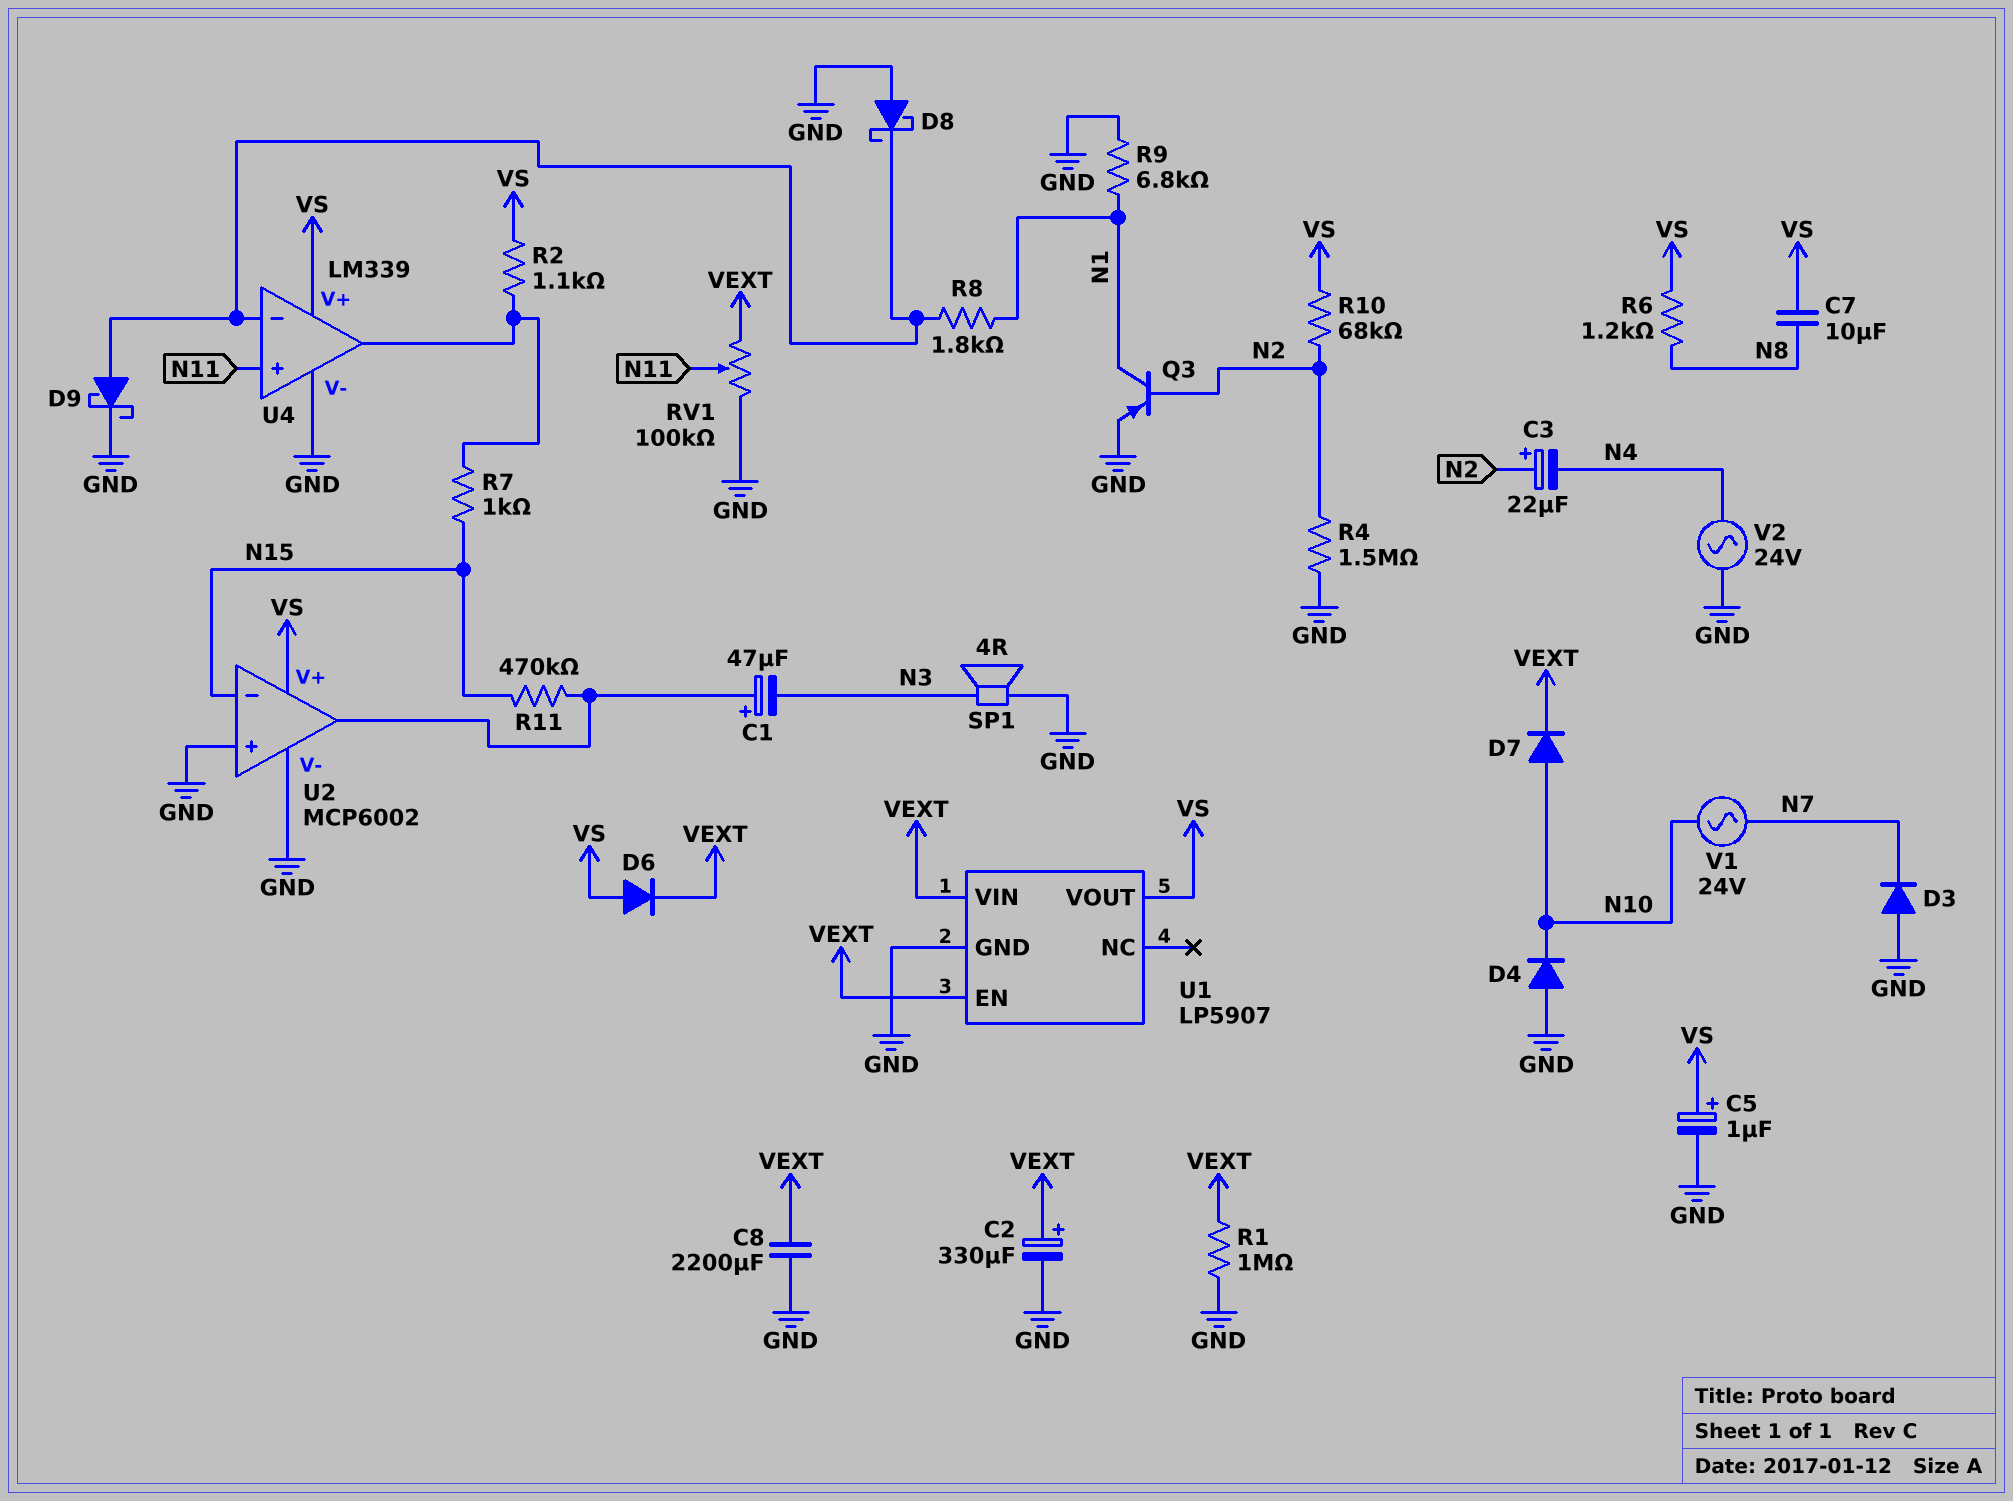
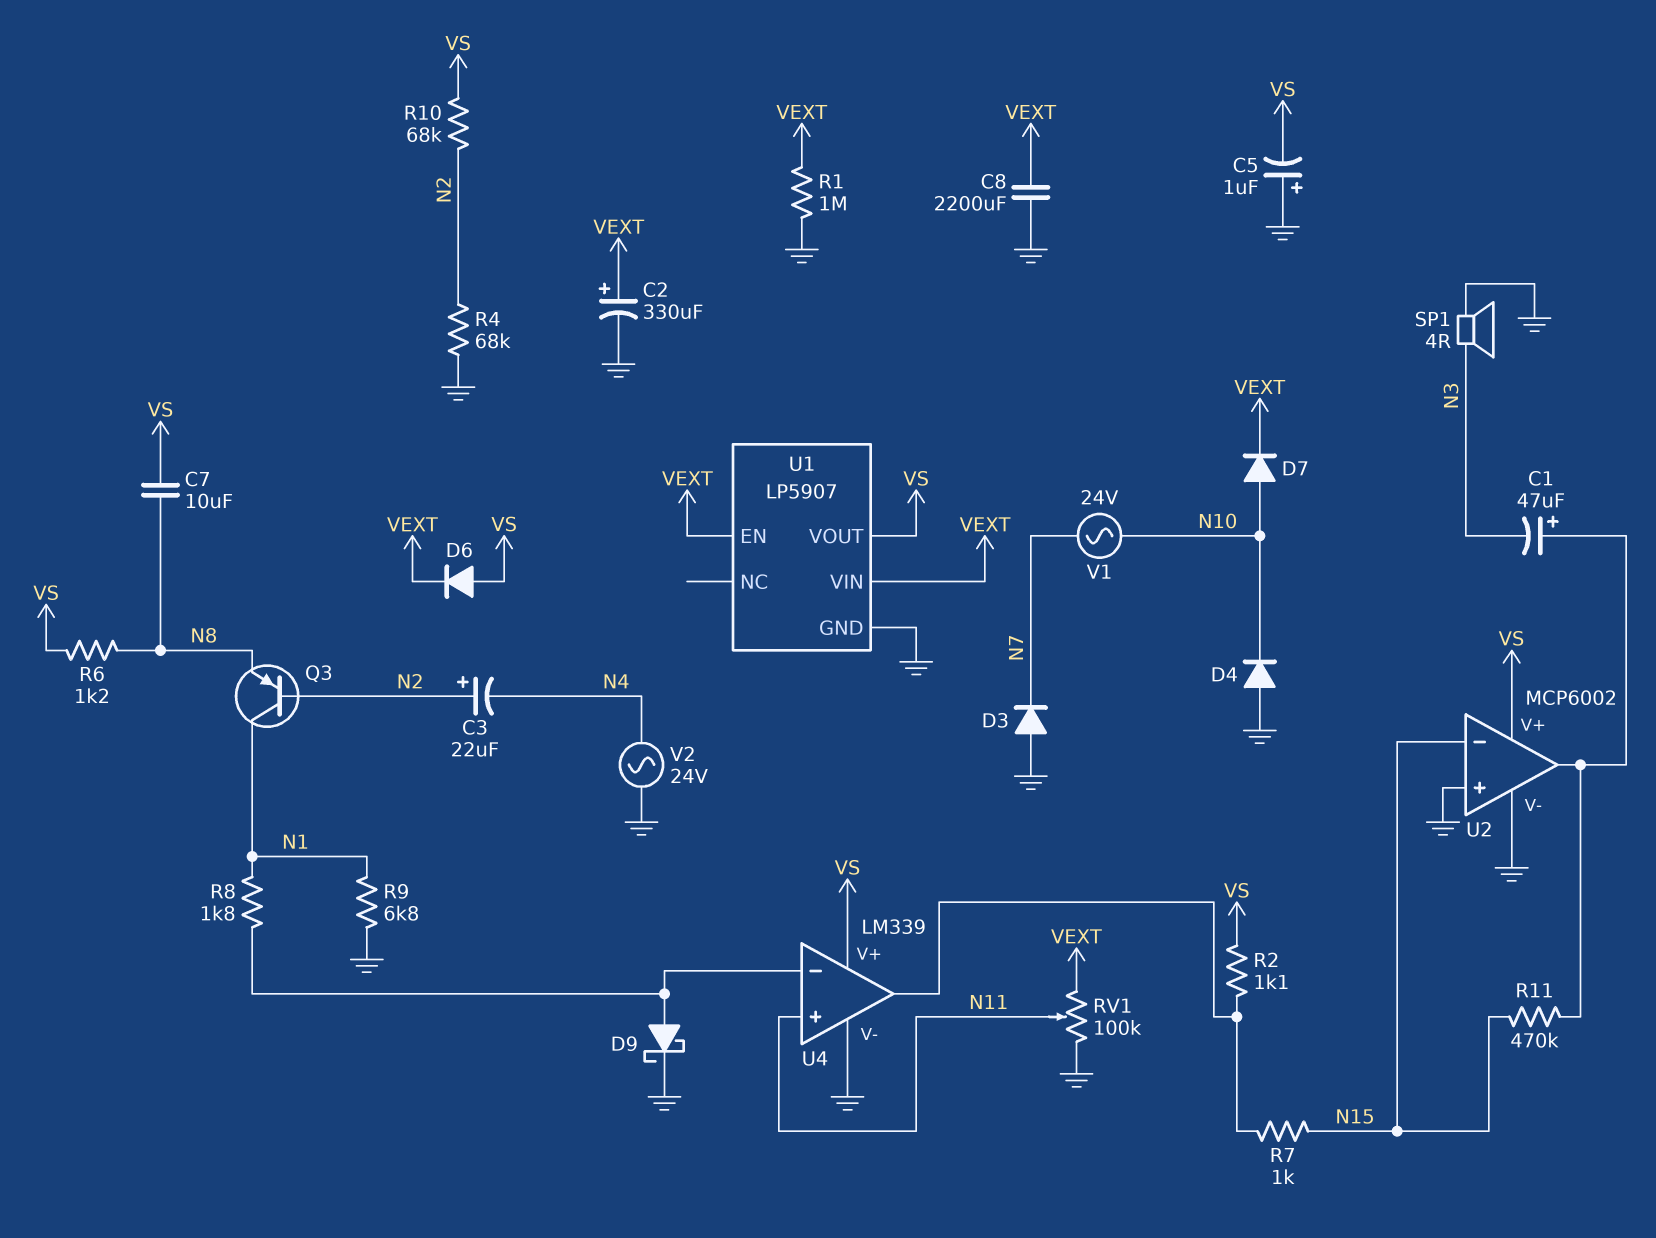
C5: 1uF (plus VS, minus GND) -> 1uF (plus GND, minus VS)
D8: schottky (A GND, K U4/in-) -> none
Q3: PNP (B N2, C N1, E GND) -> PNP (B N2, C N1, E N8)
R4: 1.5M (GND, N2) -> 68k (GND, N2)

